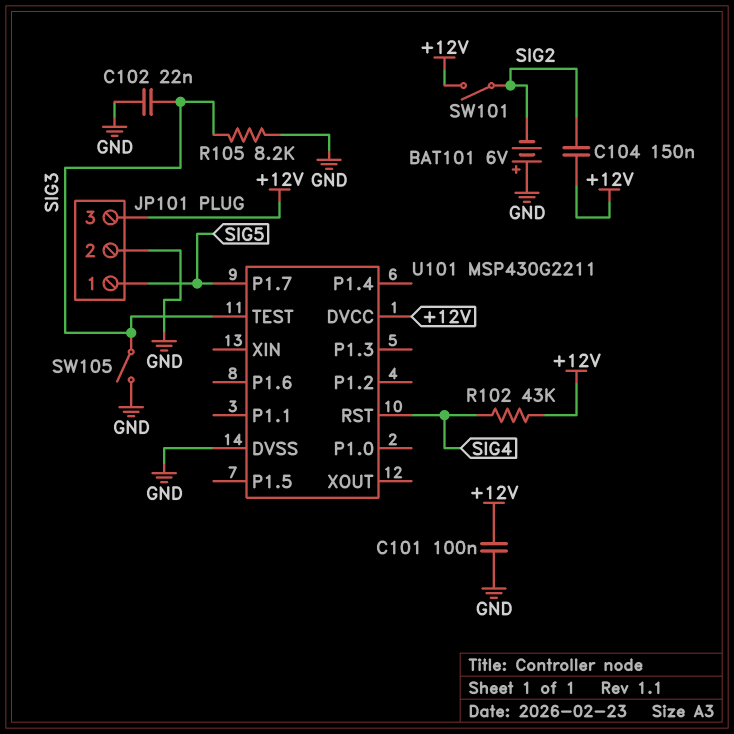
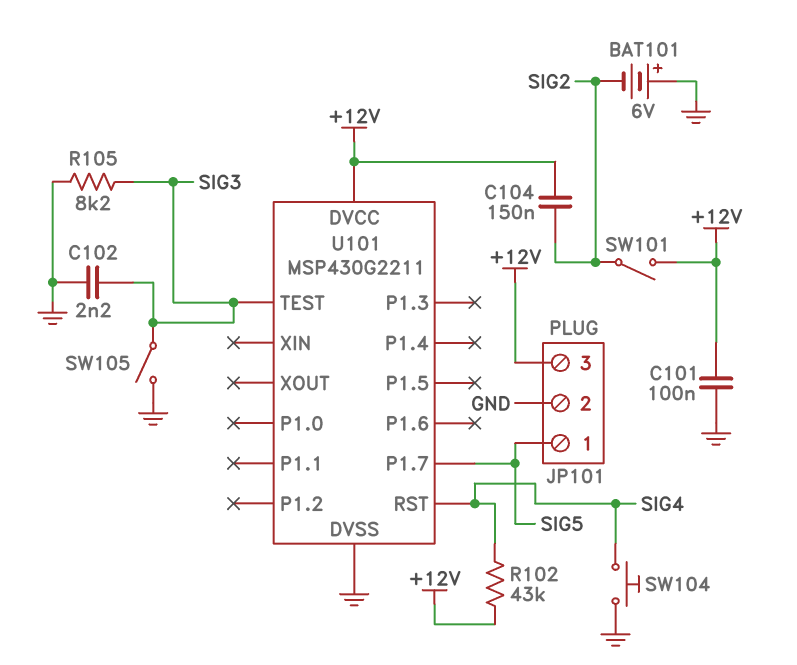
C102: 22nF (GND, SIG3) -> 2.2nF (GND, SIG3)
SW104: none -> button (GND, SIG4)

